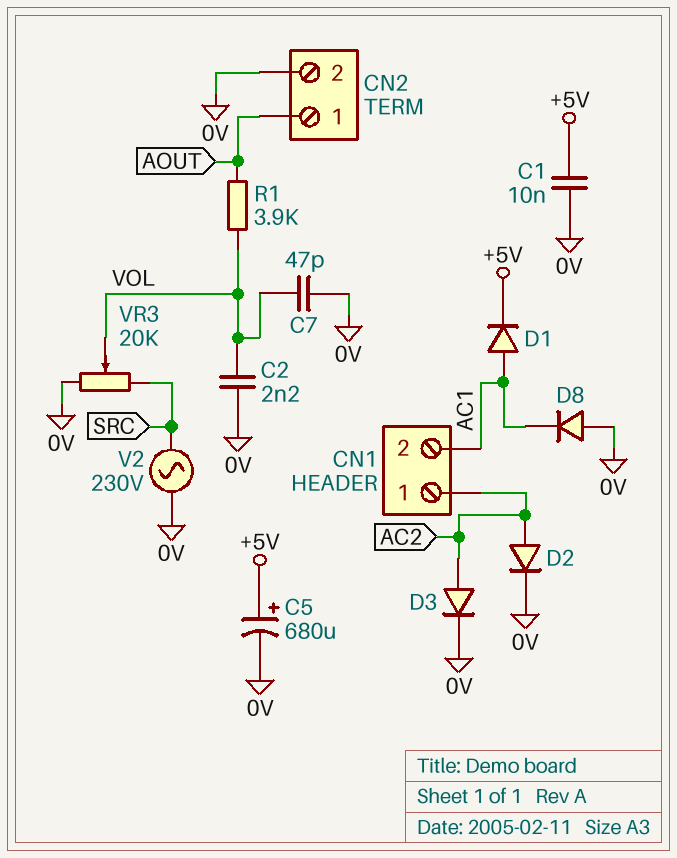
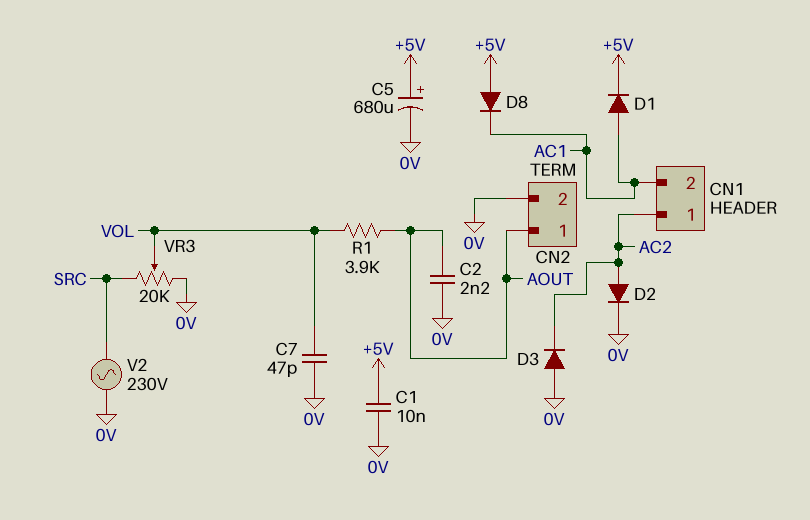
C2: 2.2nF (0V, VOL) -> 2.2nF (0V, AOUT)
D3: diode (A AC2, K 0V) -> diode (A 0V, K AC2)
D8: diode (A 0V, K AC1) -> diode (A +5V, K AC1)

